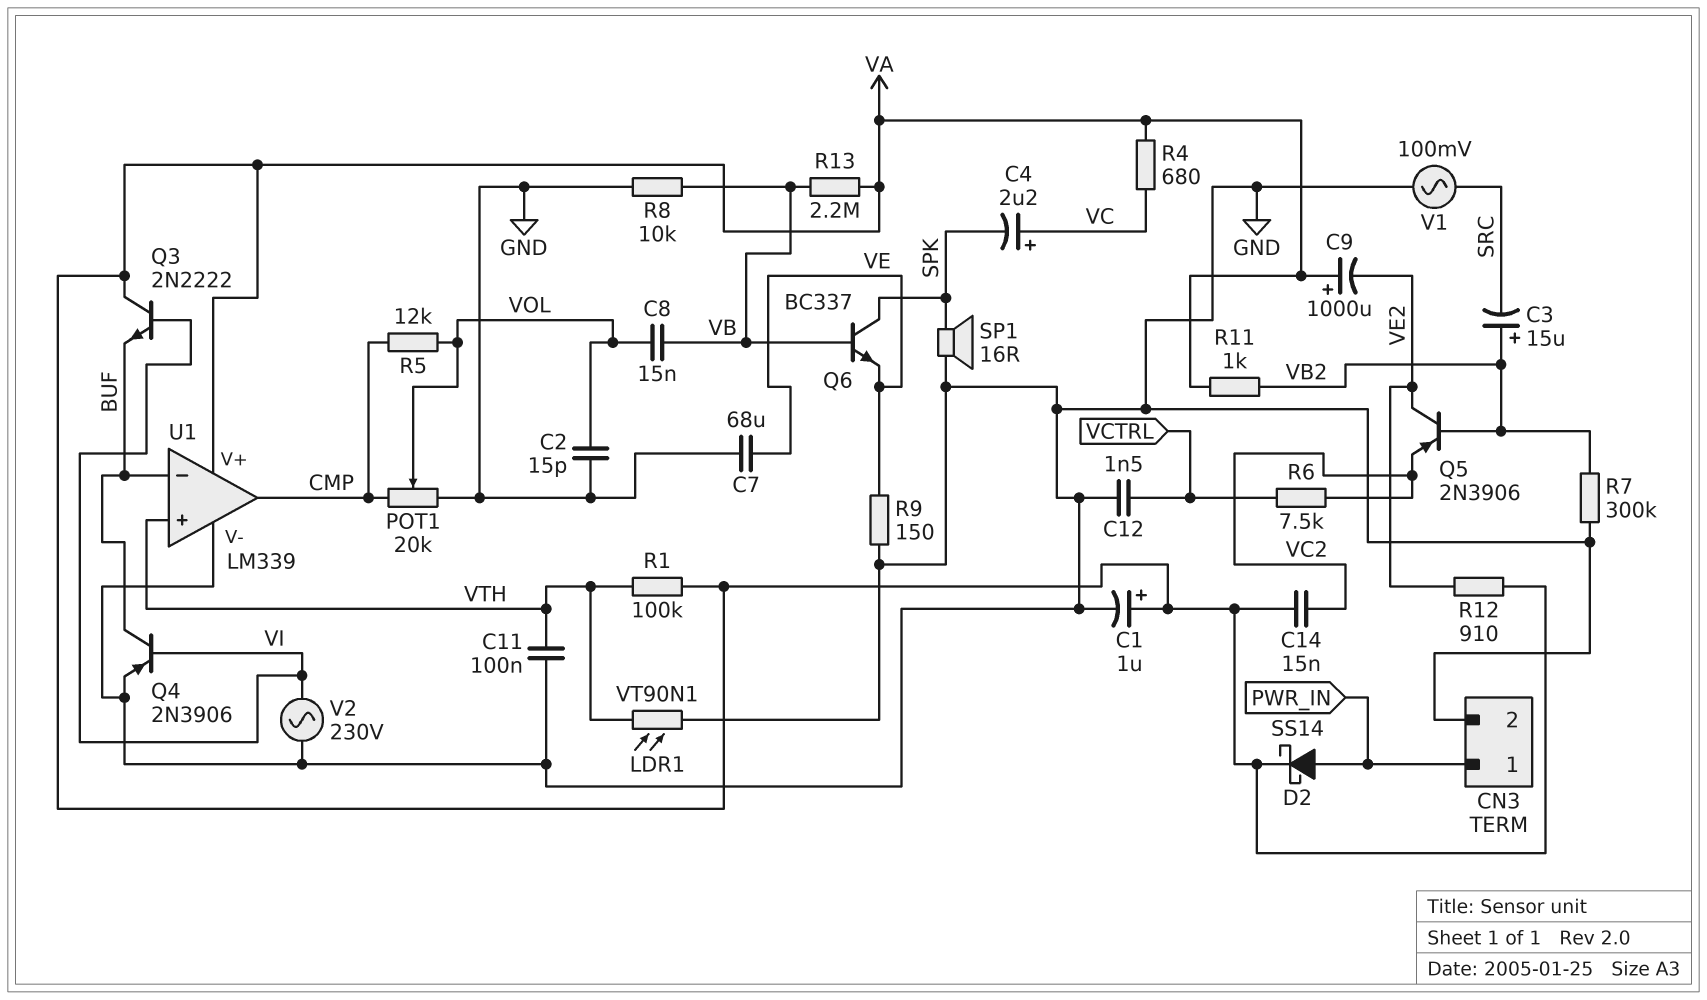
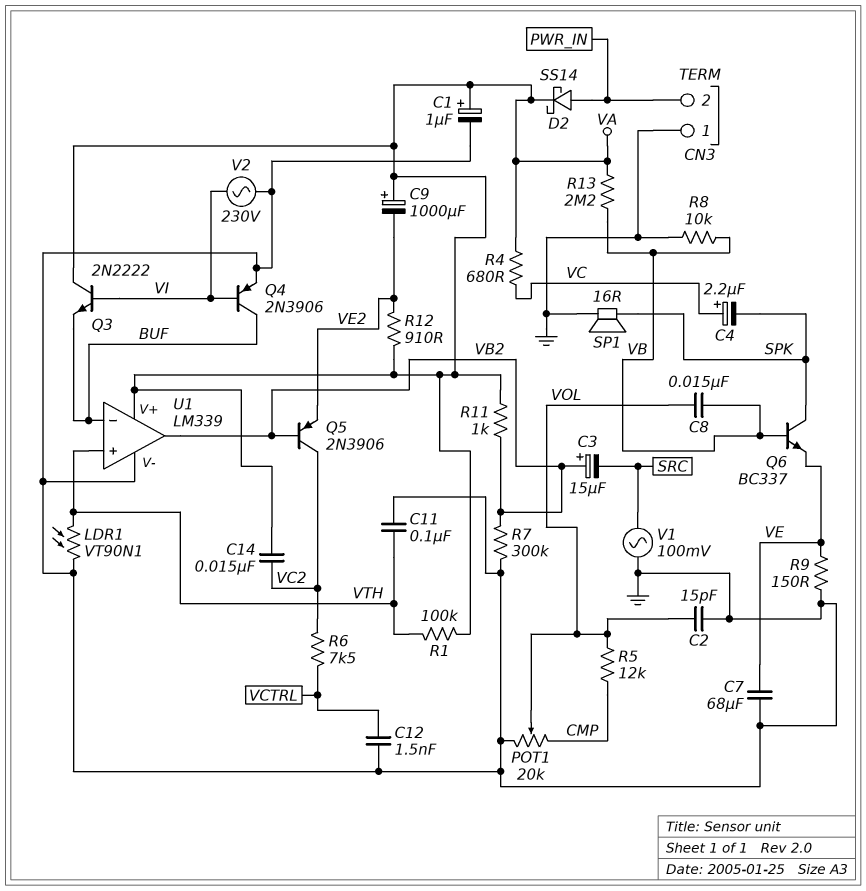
CN3 pin 1: PWR_IN -> GND
CN3 pin 2: GND -> PWR_IN
Q5: PNP 2N3906 (B VB2, C VE2, E VC2) -> PNP 2N3906 (B VB2, C VC2, E VE2)
U1 pin out: CMP -> VB2

